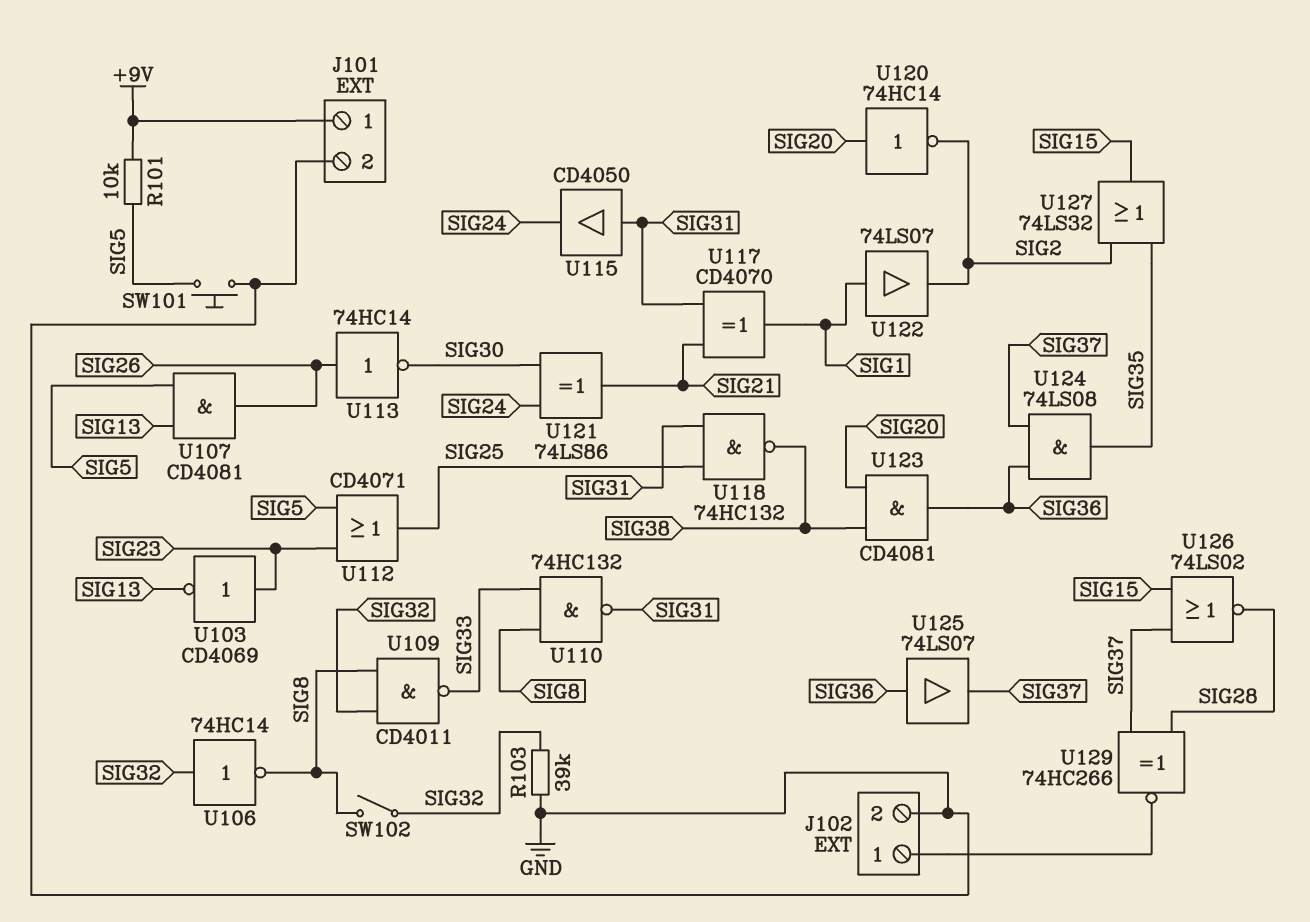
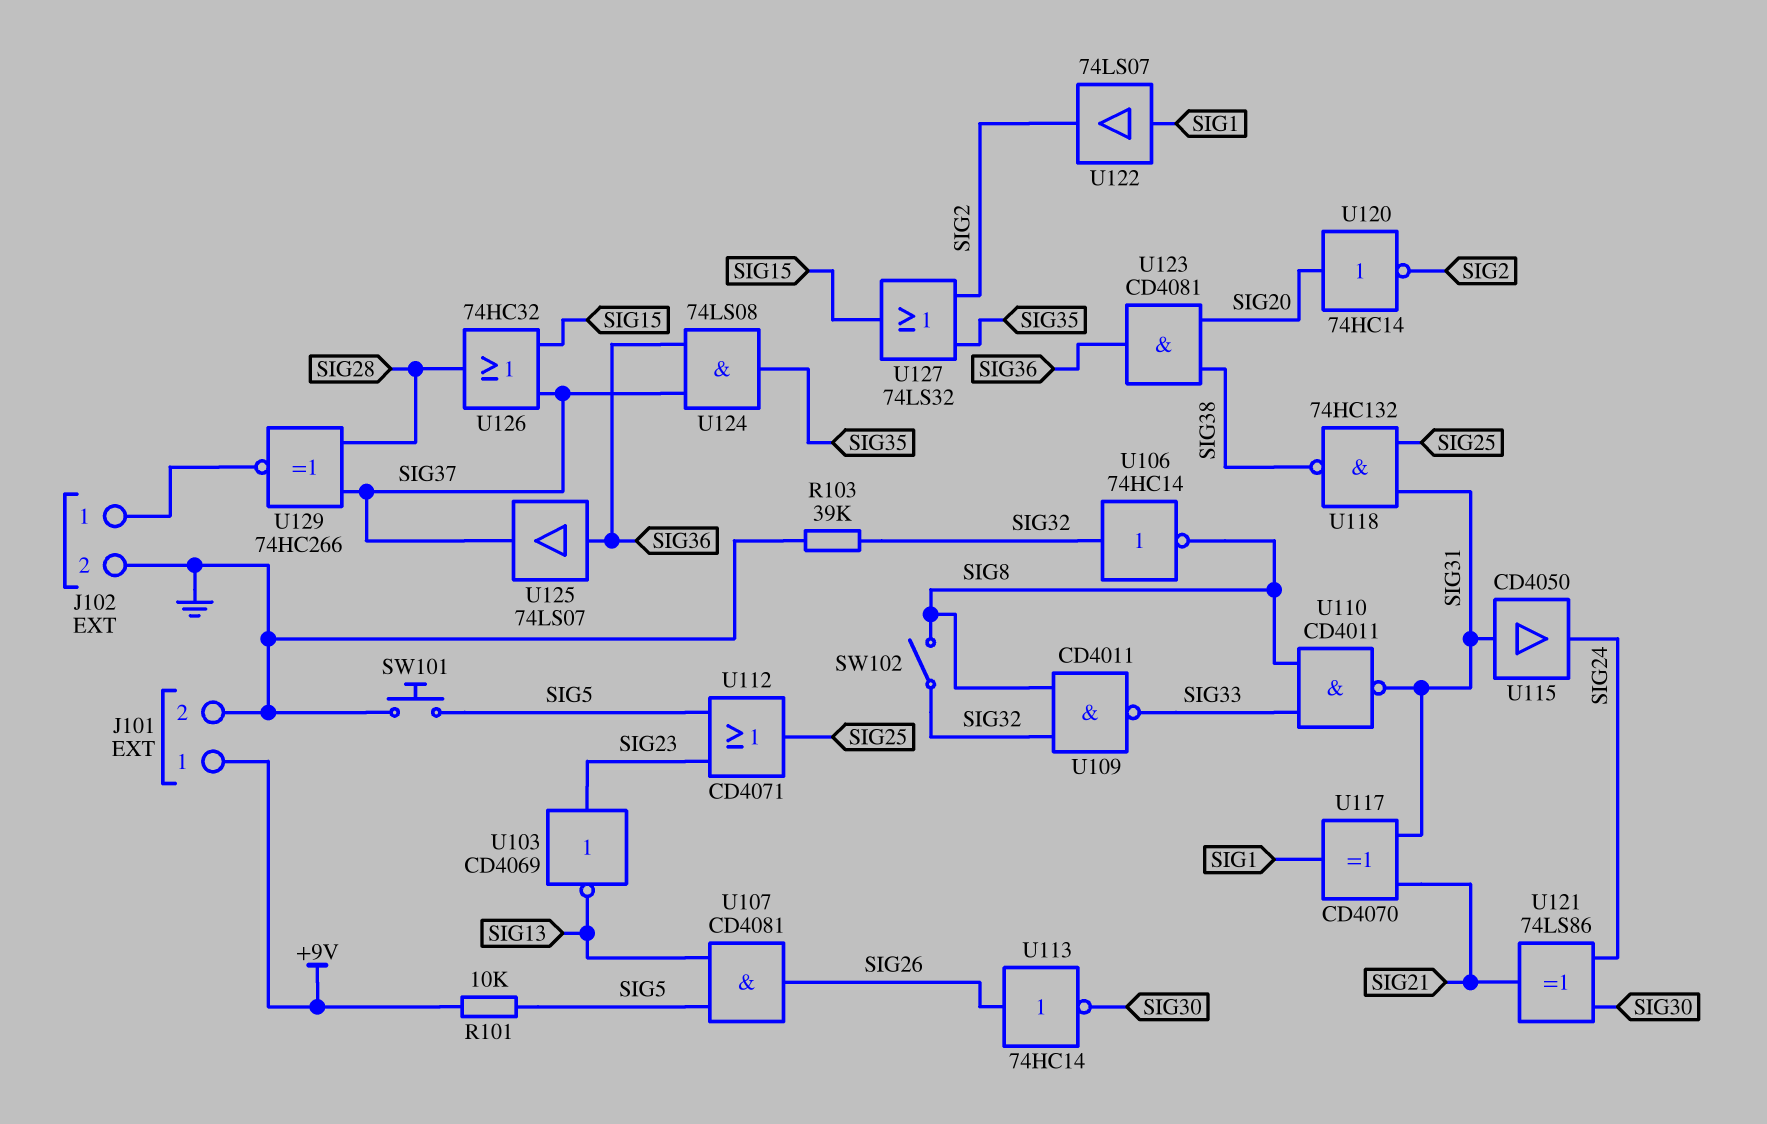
U110: NAND 74HC132 (in SIG8, in SIG33, out SIG31) -> NAND CD4011 (in SIG8, in SIG33, out SIG31)
U126: NOR 74LS02 (in SIG15, in SIG37, out SIG28) -> OR 74HC32 (in SIG15, in SIG37, out SIG28)

